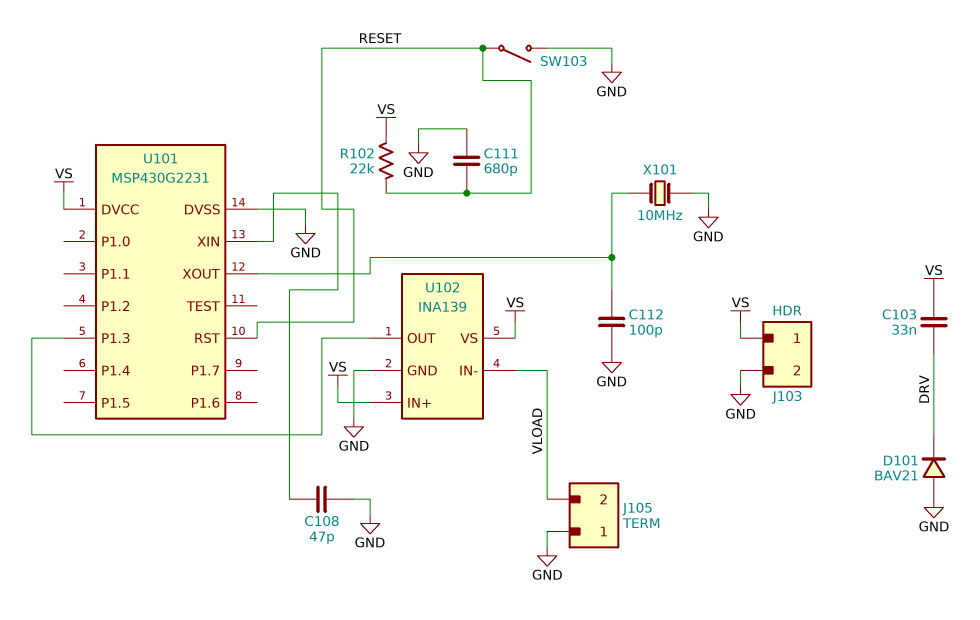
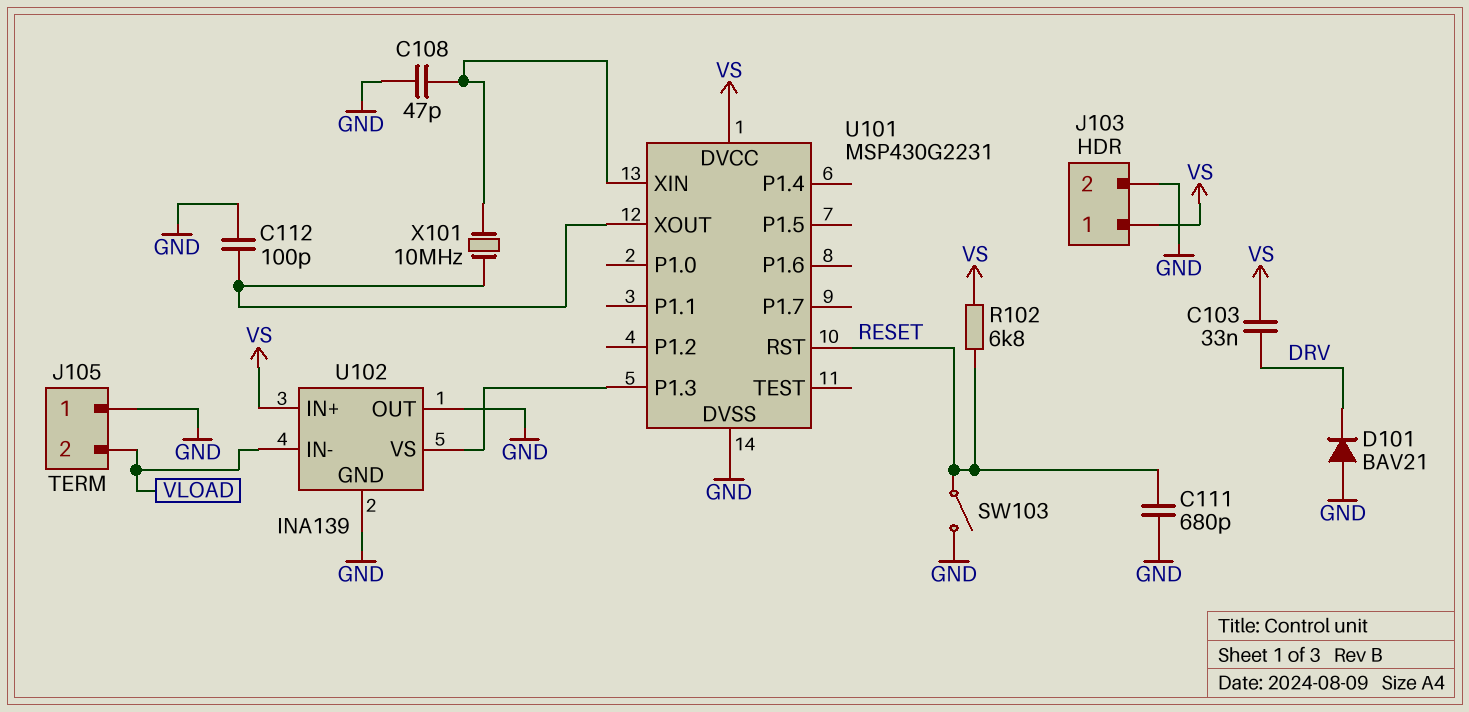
R102: 22k (RESET, VS) -> 6.8k (RESET, VS)
U102 pin OUT: U101/P1.3 -> GND
U102 pin VS: VS -> U101/P1.3
X101: 10MHz (GND, U101/XOUT) -> 10MHz (U101/XIN, U101/XOUT)

